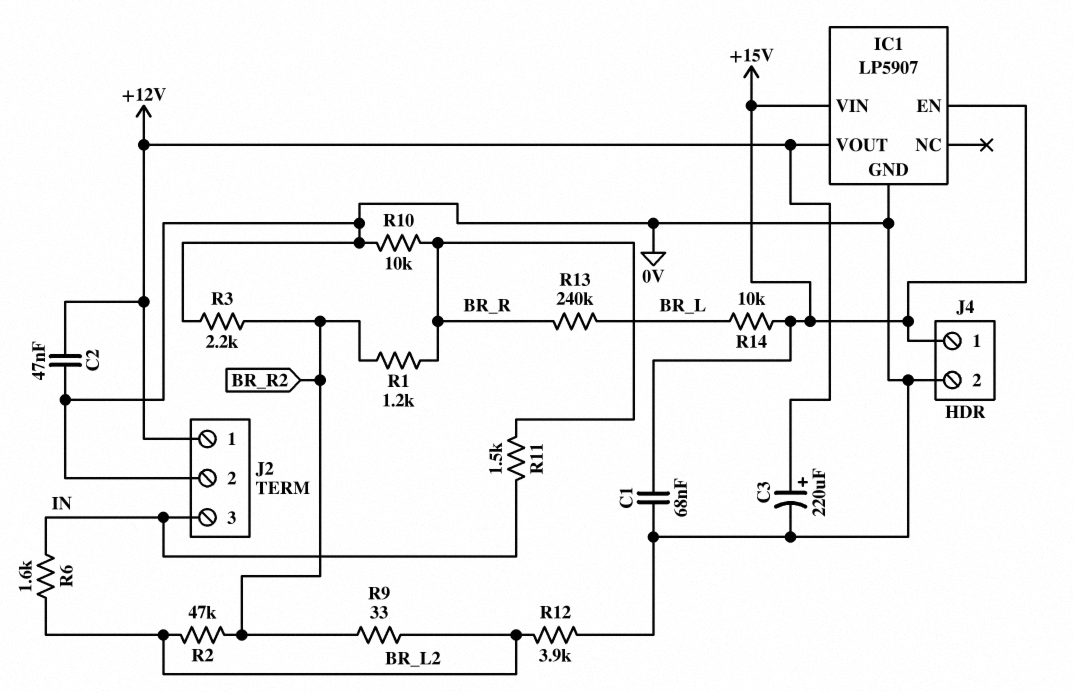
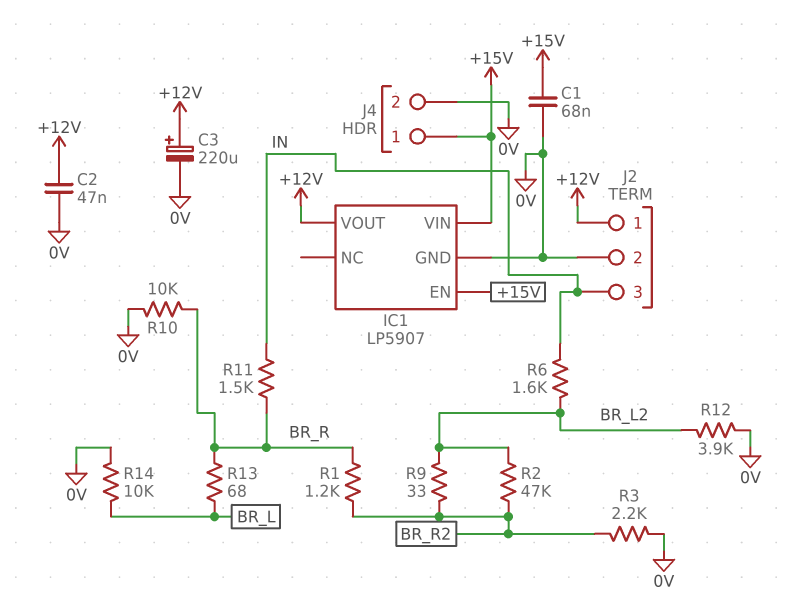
R13: 240k (BR_L, BR_R) -> 68 (BR_L, BR_R)
R14: 10k (+15V, BR_L) -> 10k (0V, BR_L)

